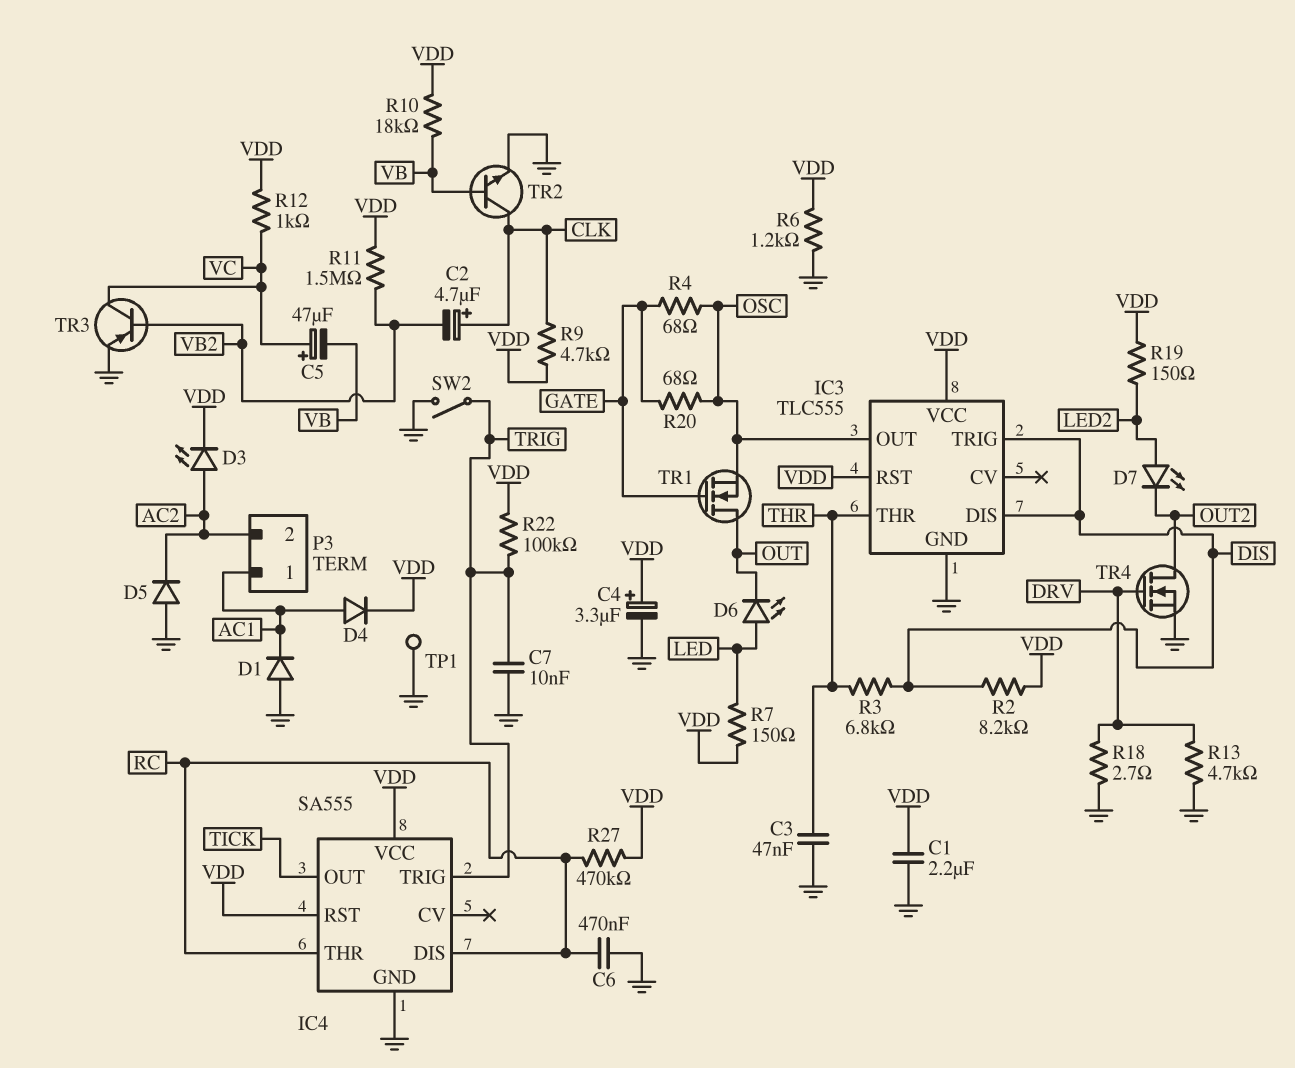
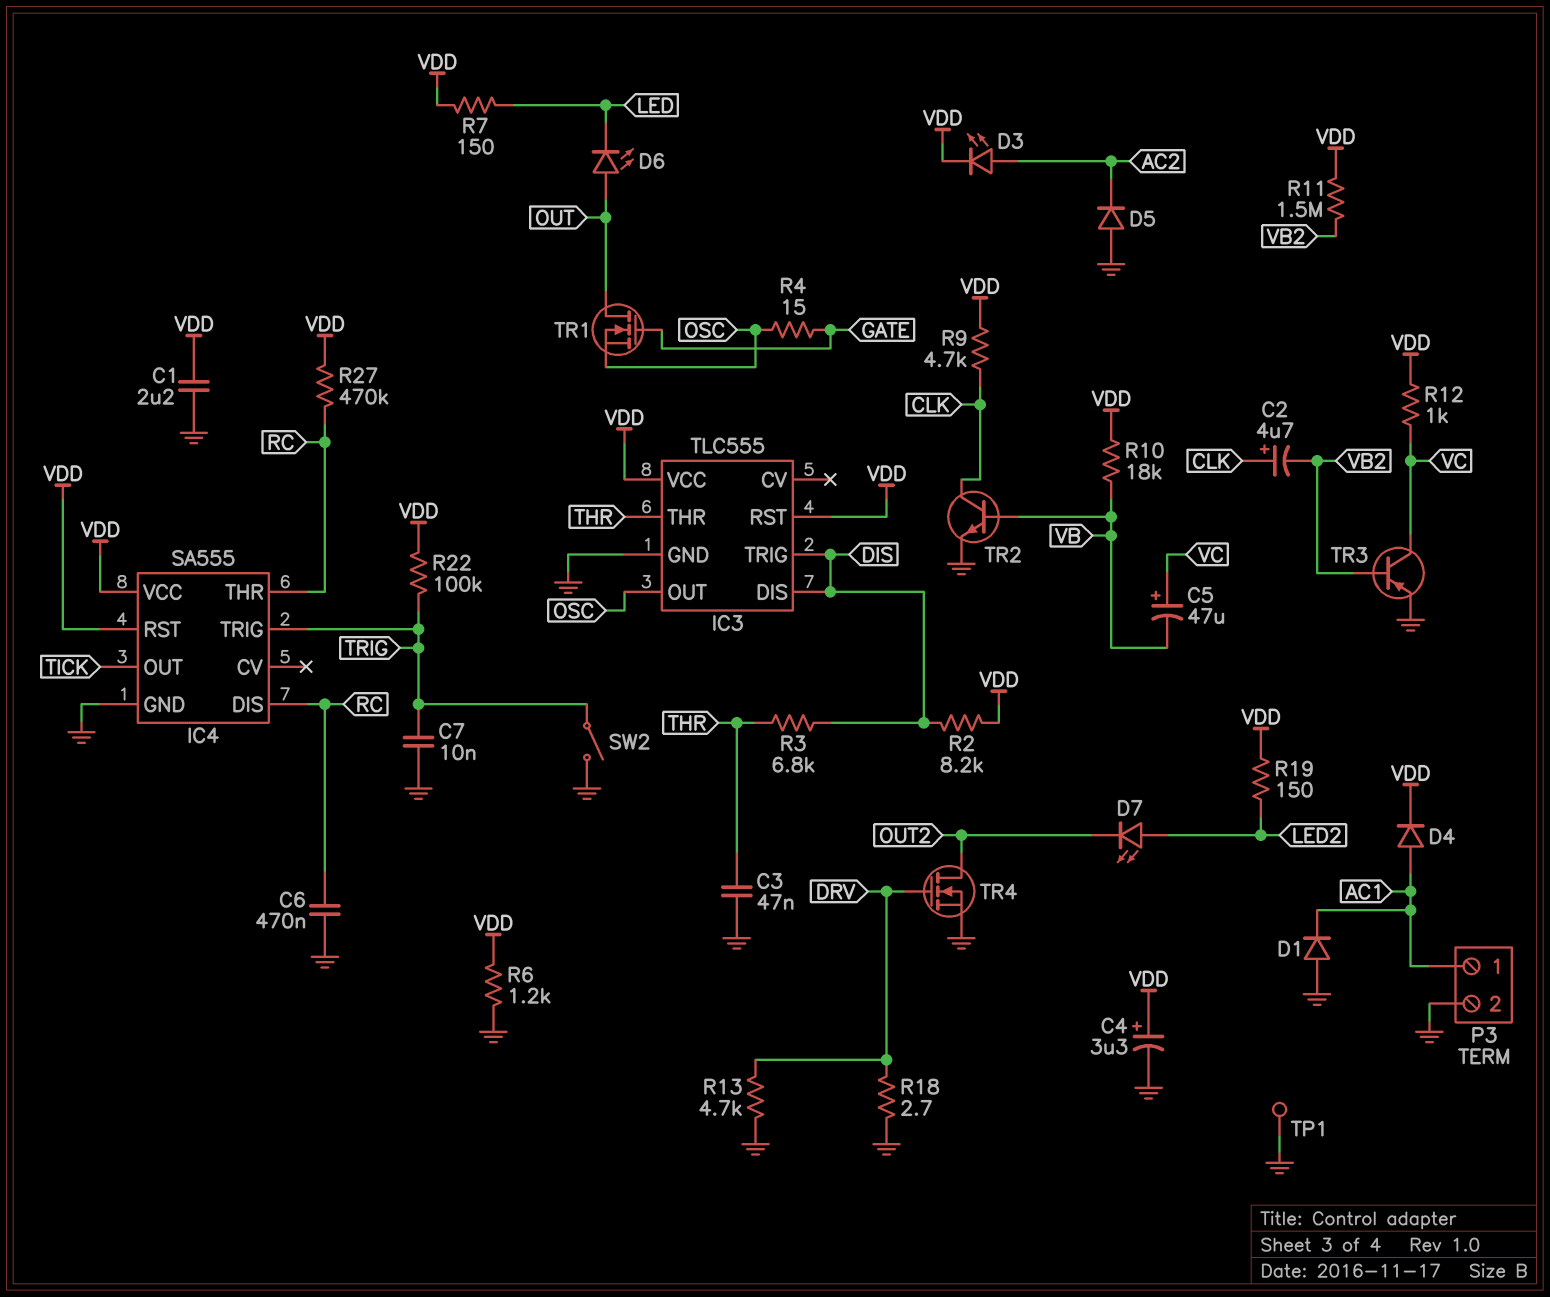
D6: LED (A LED, K OUT) -> LED (A OUT, K LED)
P3 pin 2: AC2 -> GND
R4: 68 (GATE, OSC) -> 15 (GATE, OSC)
R20: 68 (GATE, OSC) -> none

